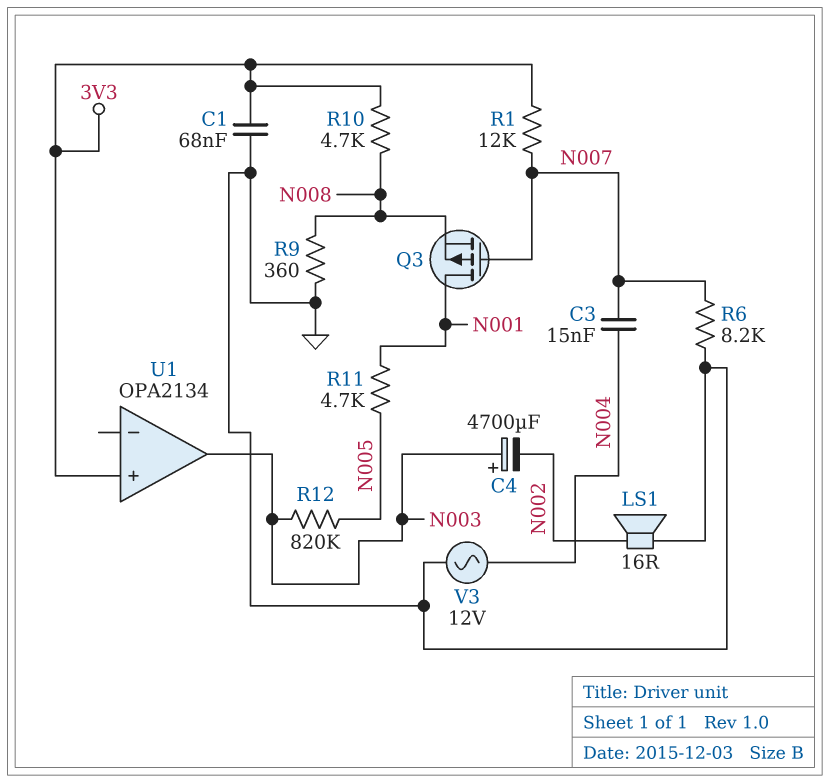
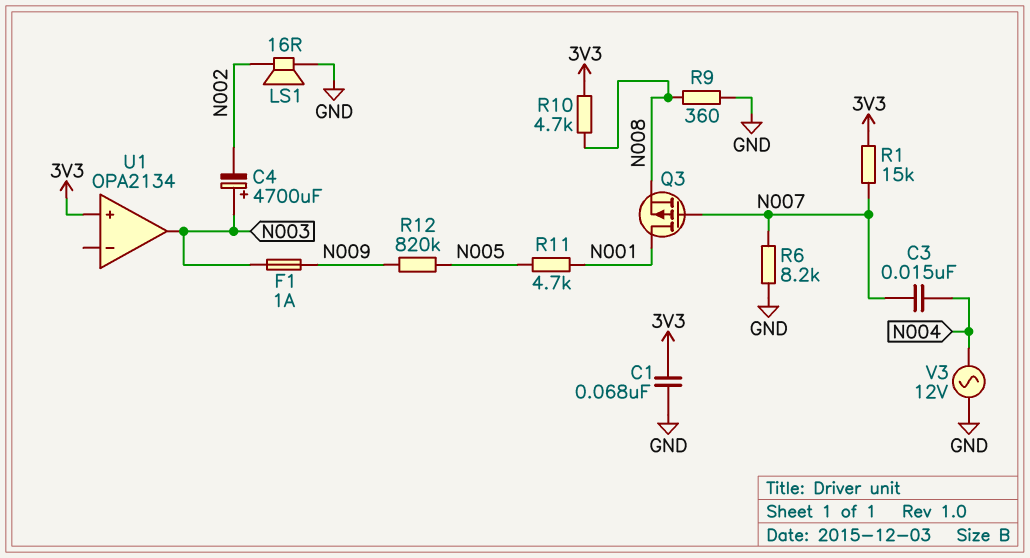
F1: none -> 1A (N003, N009)
R1: 12k (3V3, N007) -> 15k (3V3, N007)
R12: 820k (N003, N005) -> 820k (N005, N009)

